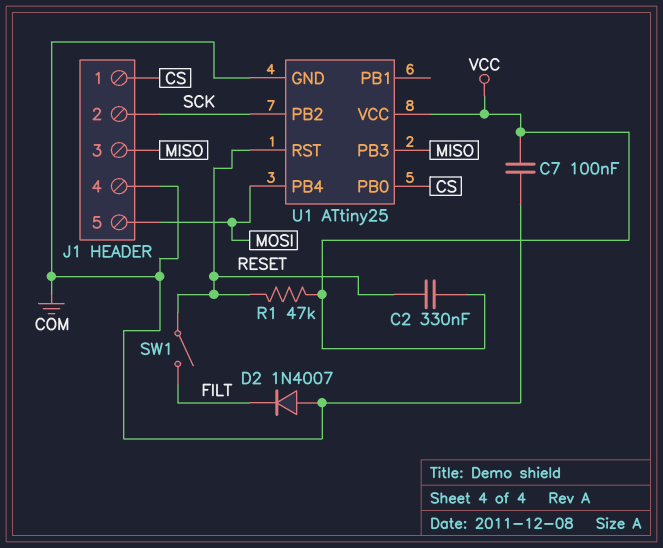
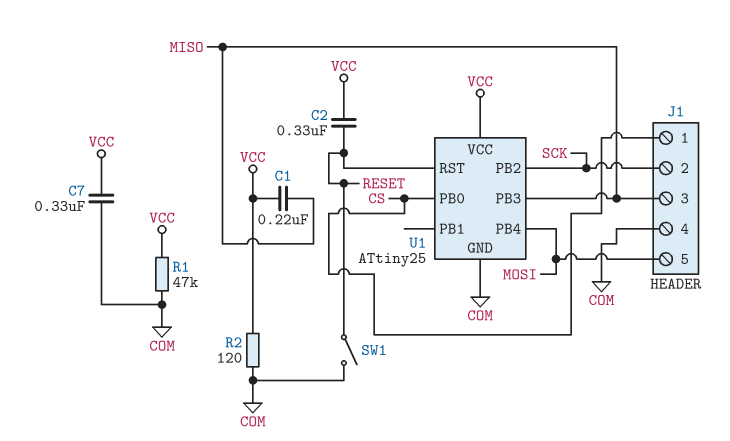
C1: none -> 220nF (MISO, VCC)
C7: 100nF (COM, VCC) -> 330nF (COM, VCC)
D2: diode 1N4007 (A COM, K FILT) -> none
R1: 47k (RESET, VCC) -> 47k (COM, VCC)
R2: none -> 120 (COM, VCC)
SW1: switch (FILT, RESET) -> switch (COM, RESET)

